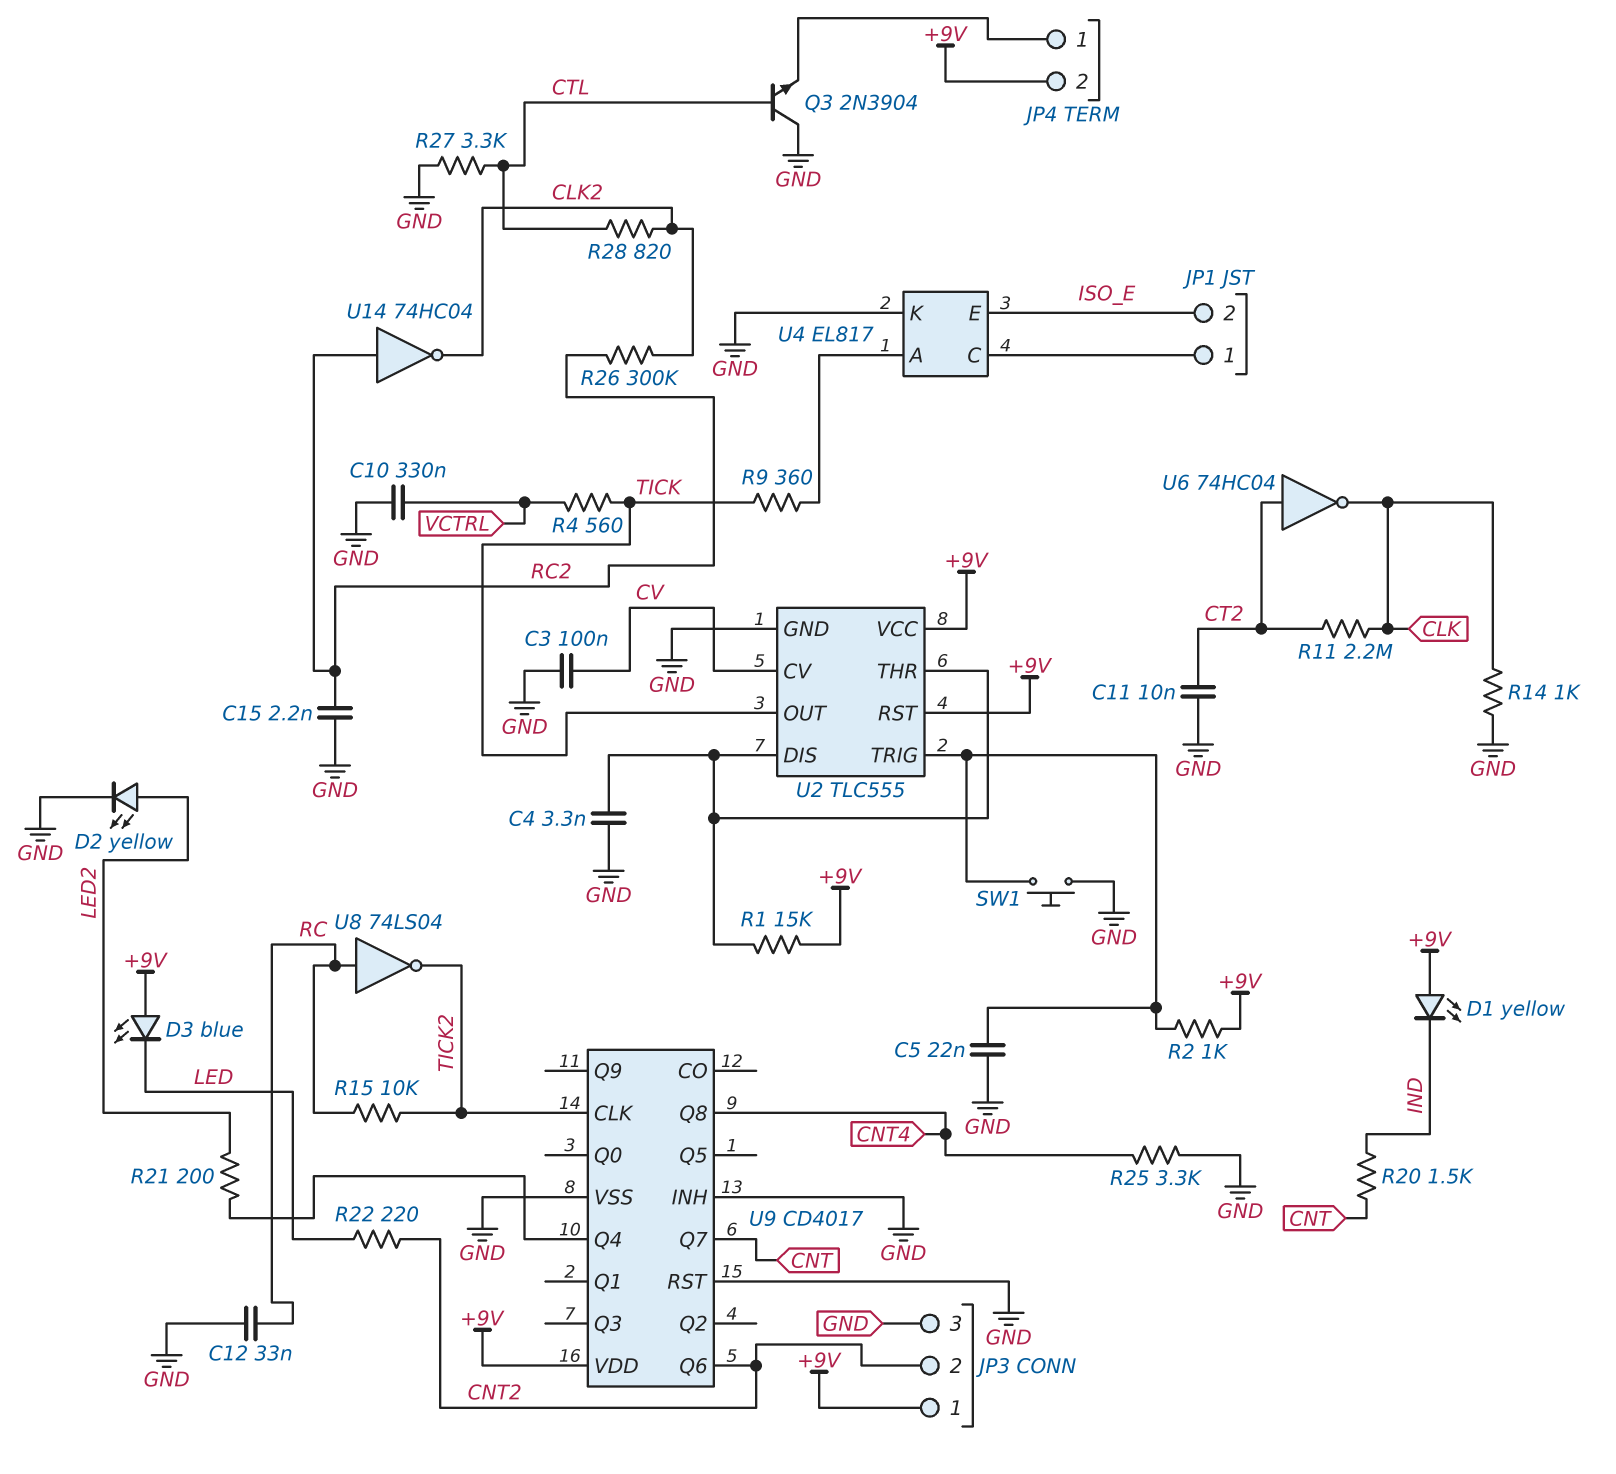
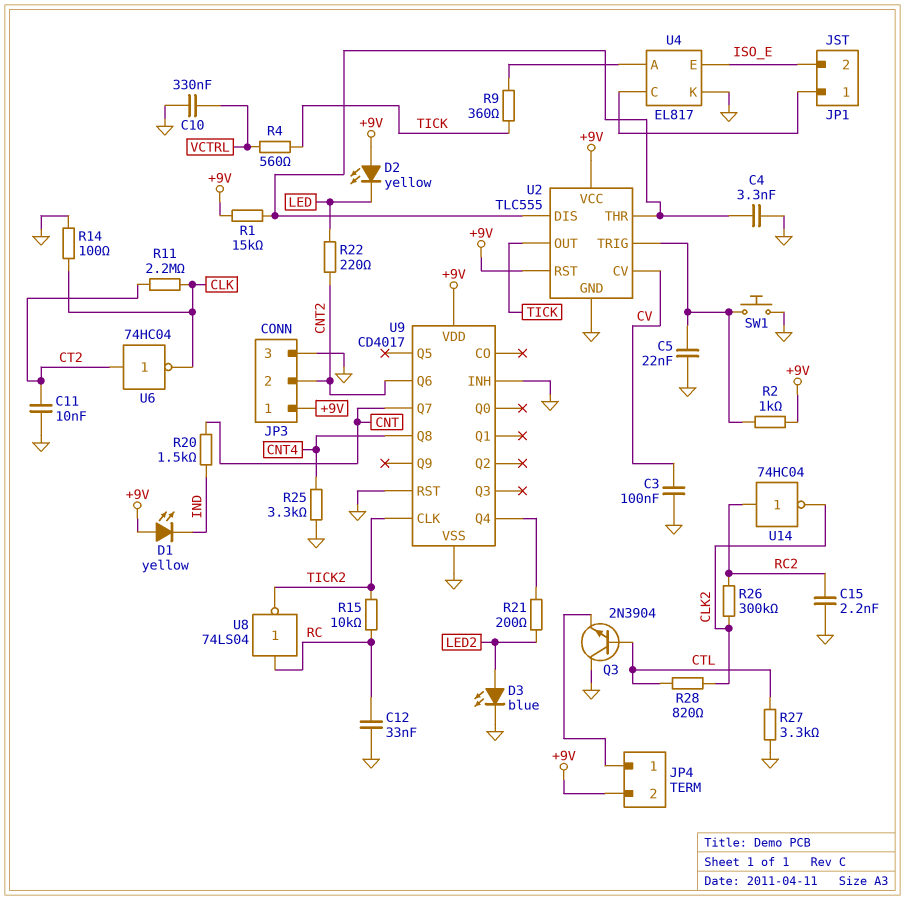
D2: LED yellow (A LED2, K GND) -> LED yellow (A +9V, K LED)
D3: LED blue (A +9V, K LED) -> LED blue (A LED2, K GND)
R14: 1k (CLK, GND) -> 100 (CLK, GND)

